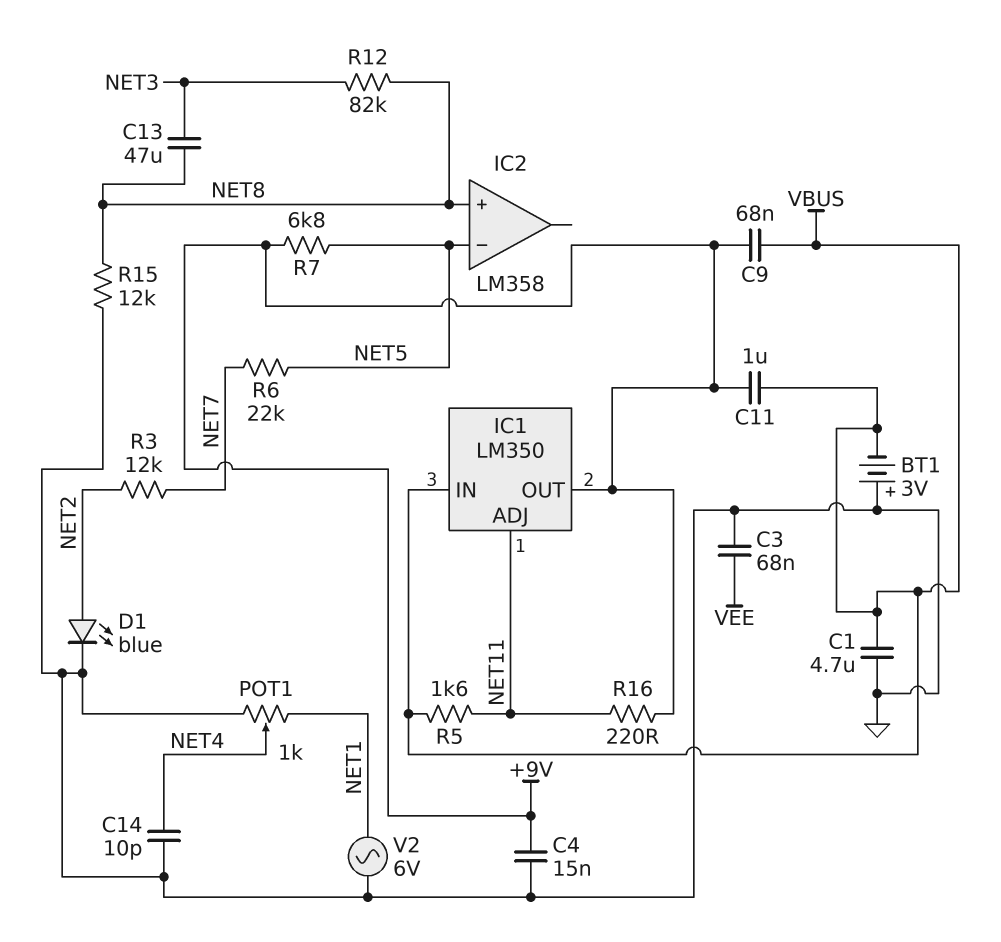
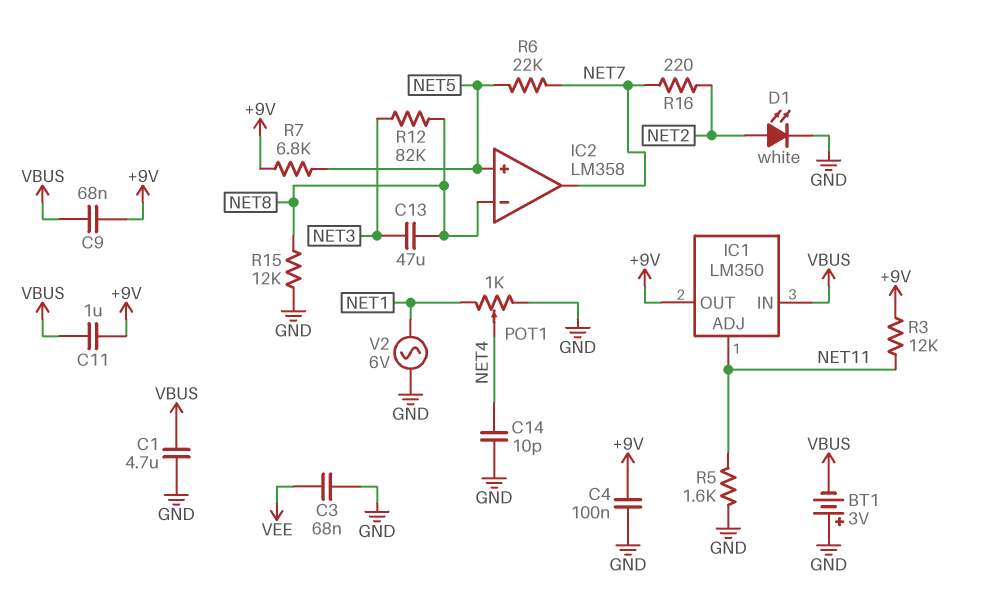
C4: 15nF (+9V, GND) -> 100nF (+9V, GND)
D1: LED blue (A NET2, K GND) -> LED white (A NET2, K GND)
IC2 pin in+: NET8 -> NET5
IC2 pin in-: NET5 -> NET8
IC2 pin out: none -> NET7
R3: 12k (NET2, NET7) -> 12k (+9V, NET11)
R5: 1.6k (NET11, VBUS) -> 1.6k (GND, NET11)
R16: 220 (+9V, NET11) -> 220 (NET2, NET7)

